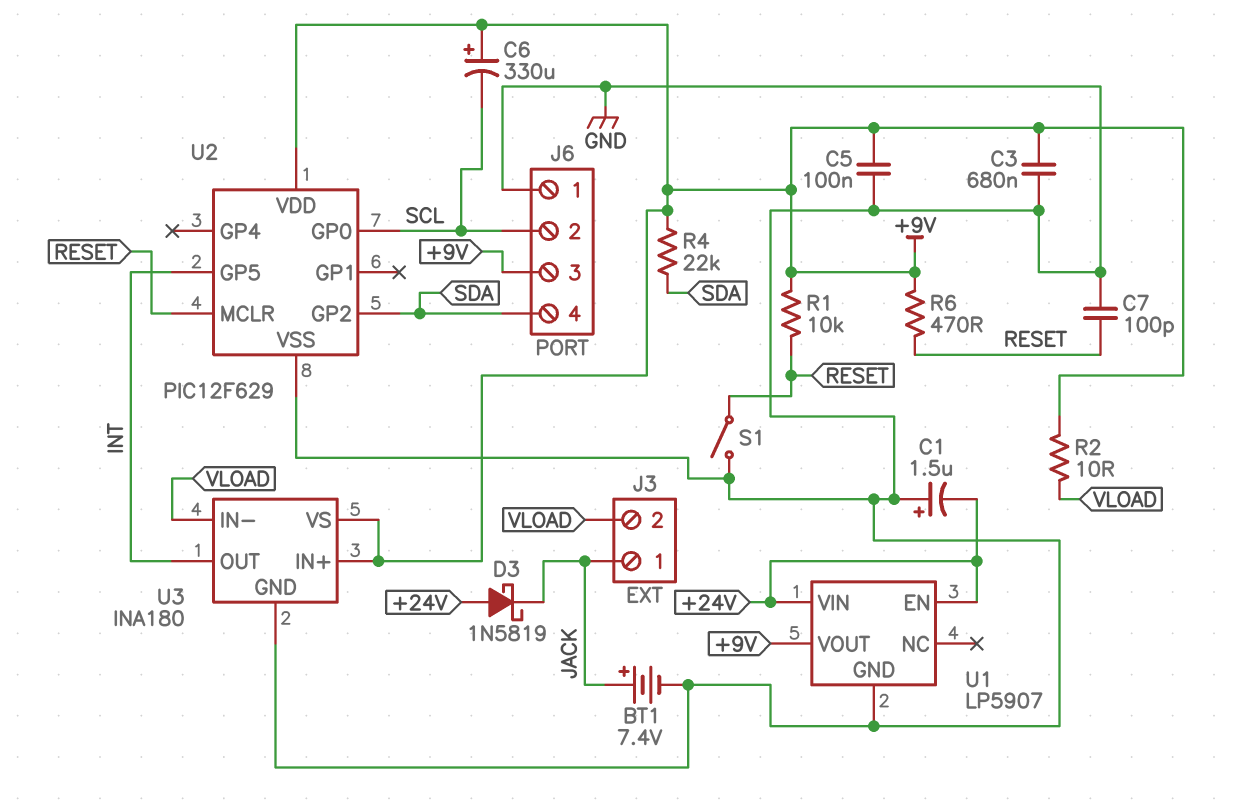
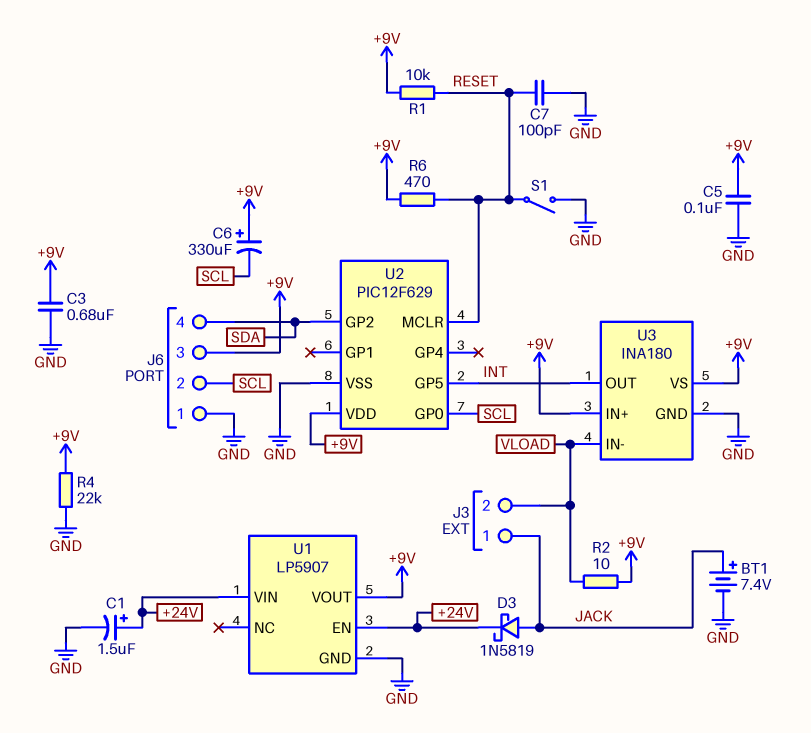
C1: 1.5uF (plus GND, minus +24V) -> 1.5uF (plus +24V, minus GND)
D3: schottky 1N5819 (A +24V, K JACK) -> schottky 1N5819 (A JACK, K +24V)
R4: 22k (+9V, SDA) -> 22k (+9V, GND)

